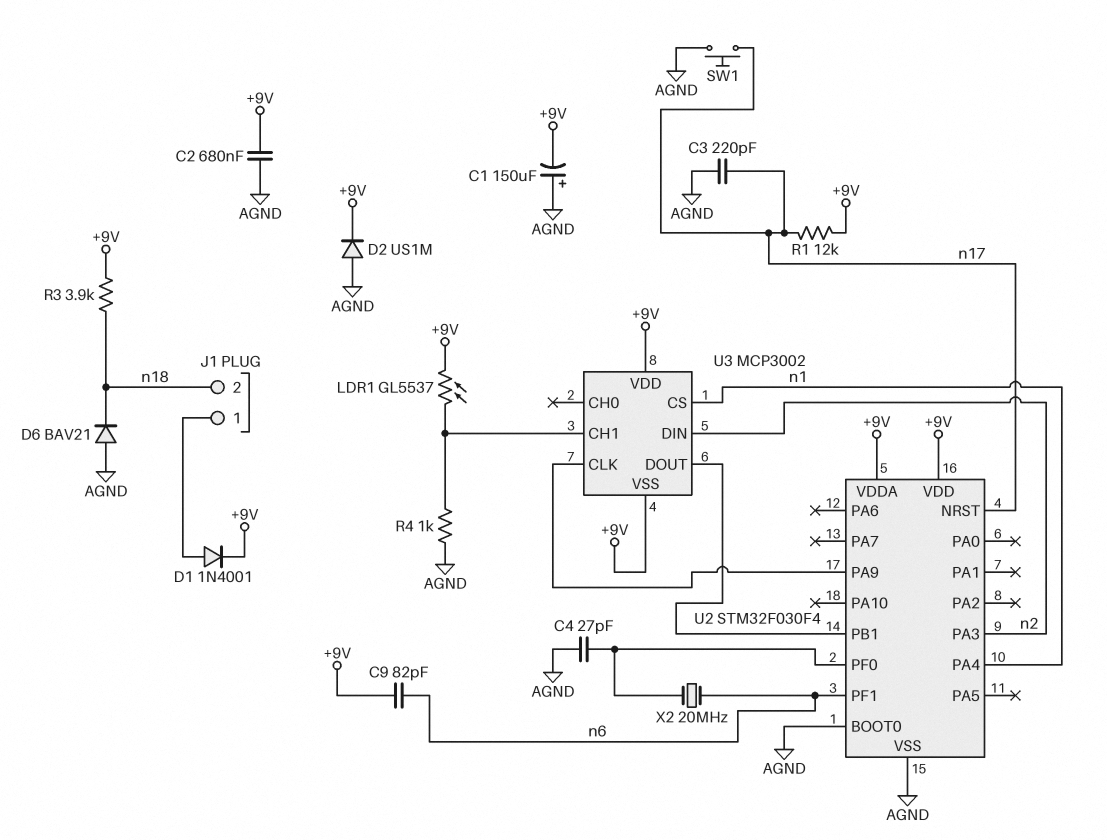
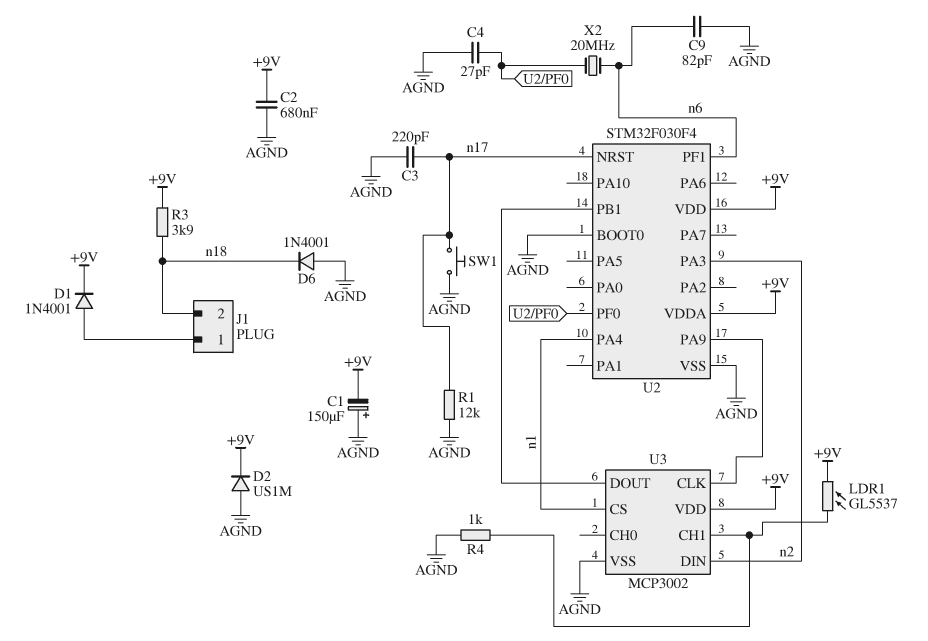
C9: 82pF (+9V, n6) -> 82pF (AGND, n6)
D6: diode BAV21 (A AGND, K n18) -> diode 1N4001 (A AGND, K n18)
R1: 12k (+9V, n17) -> 12k (AGND, n17)
U3 pin VSS: +9V -> AGND

